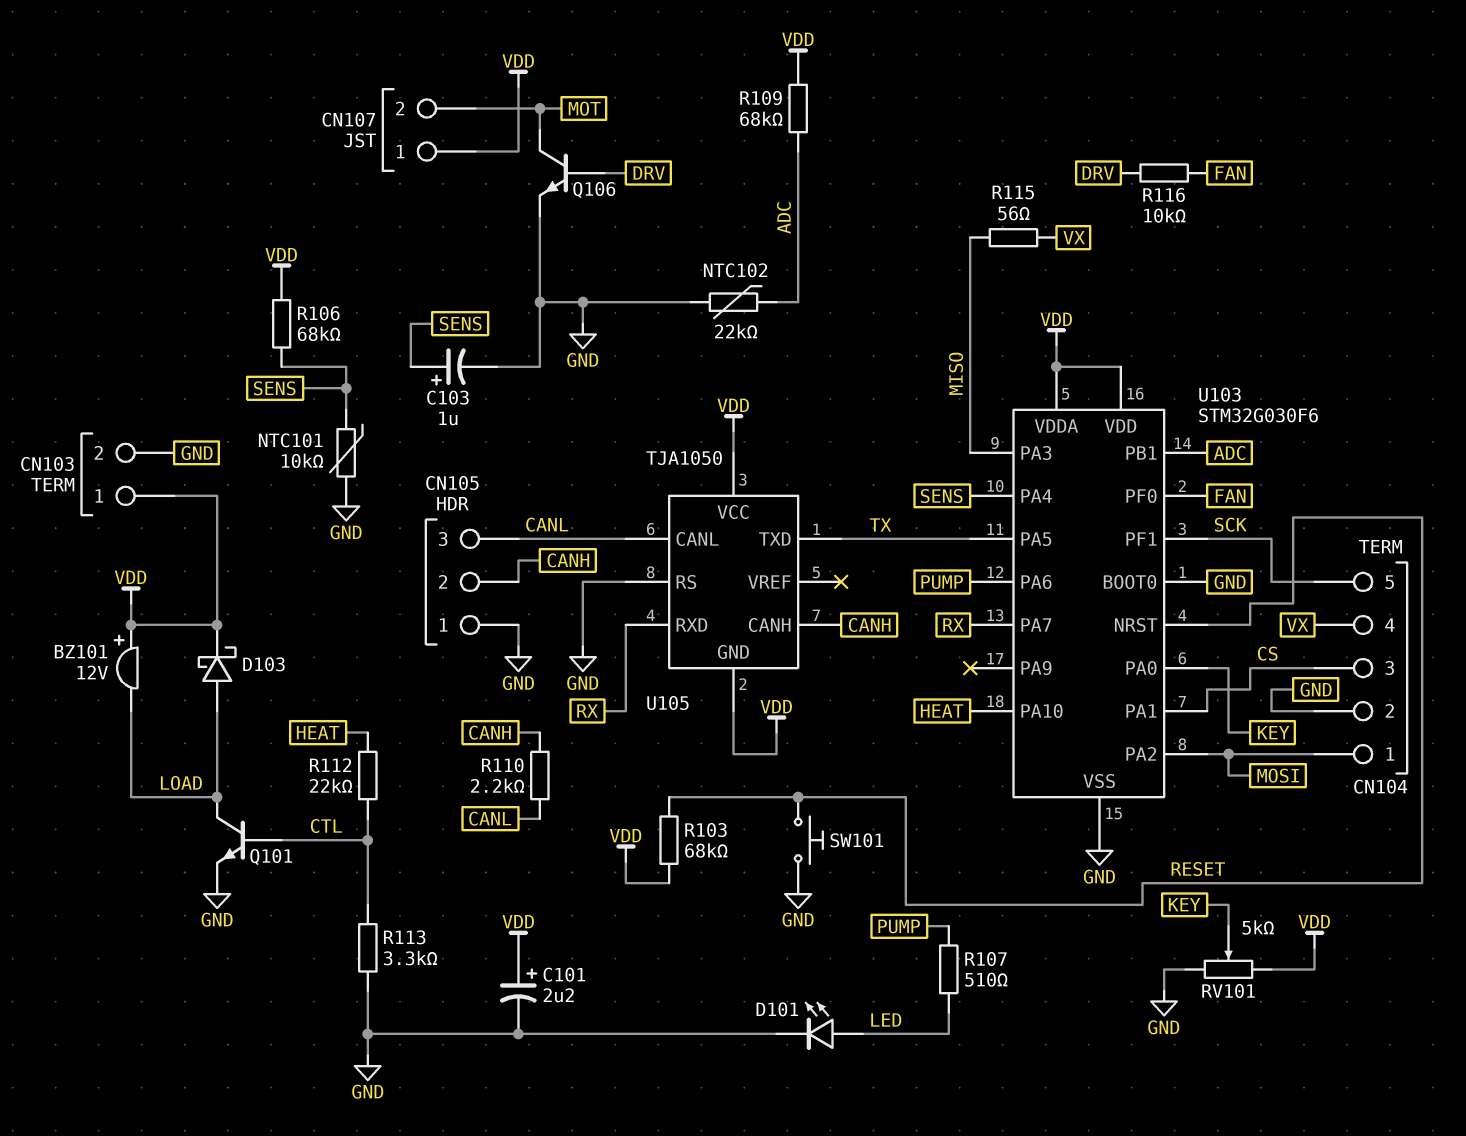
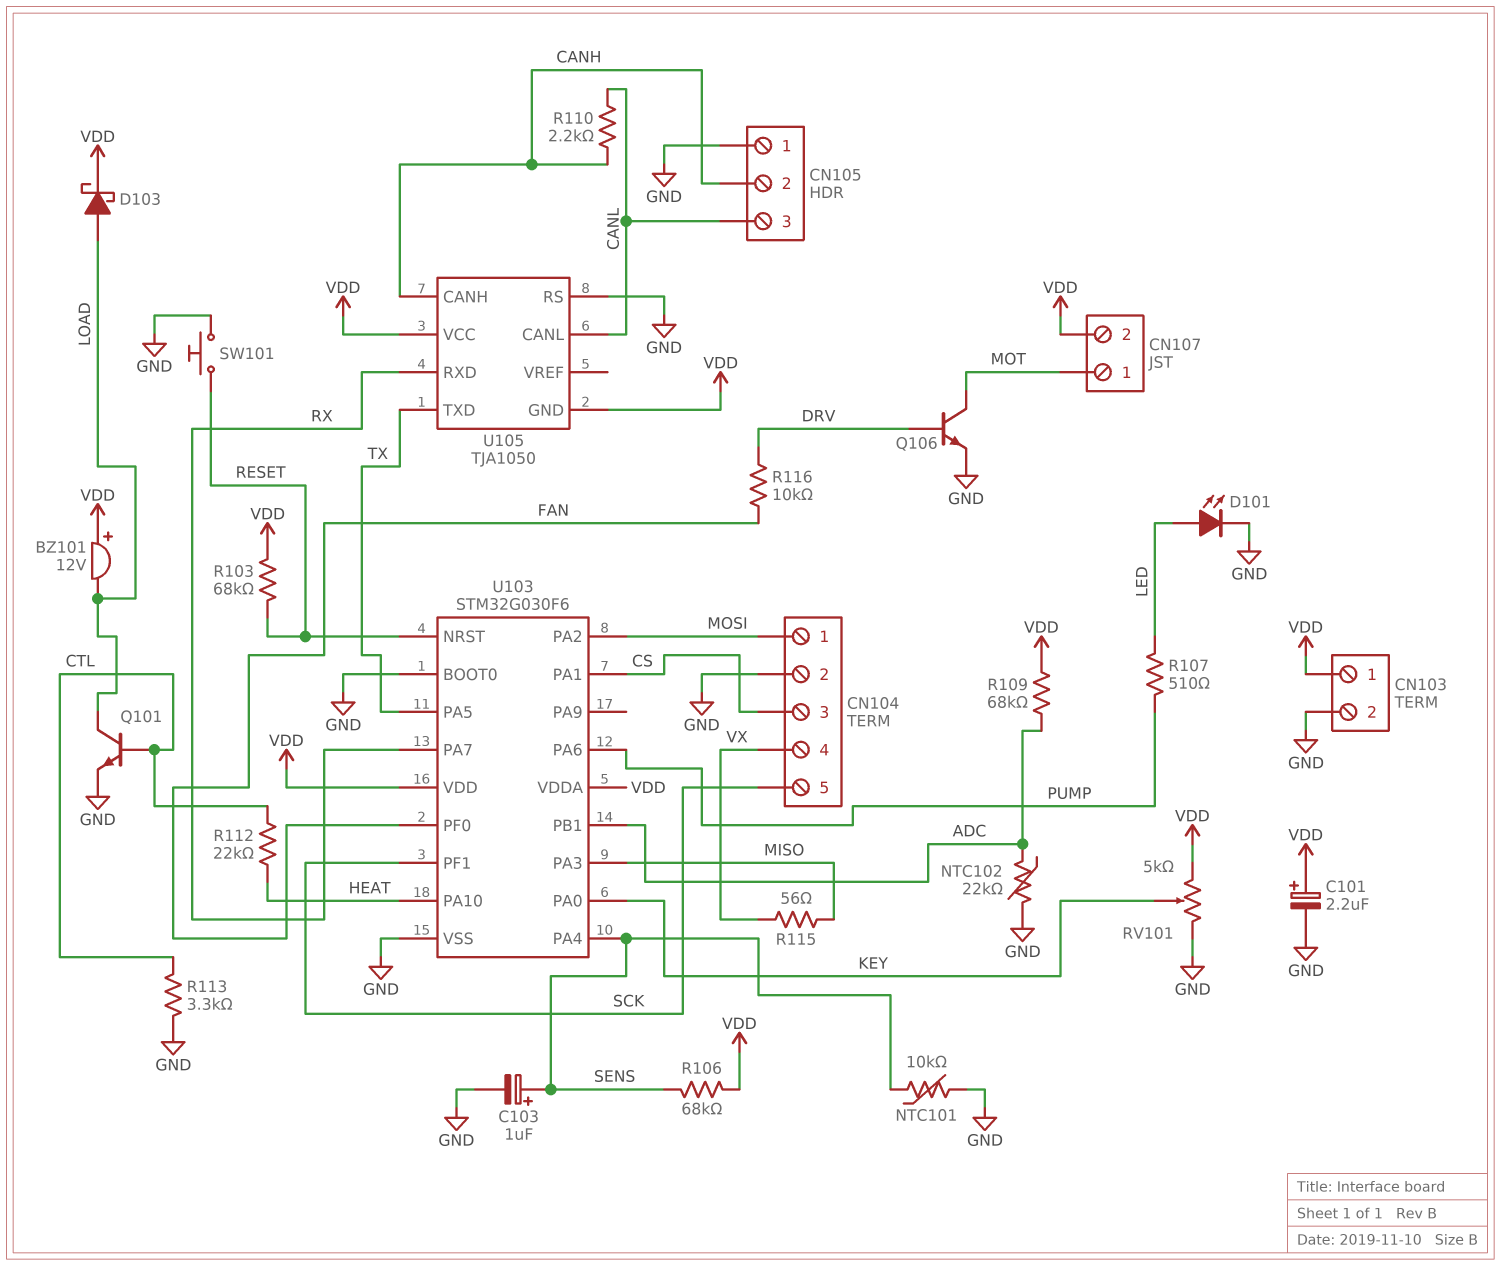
CN107 pin 1: VDD -> MOT
CN107 pin 2: MOT -> VDD

